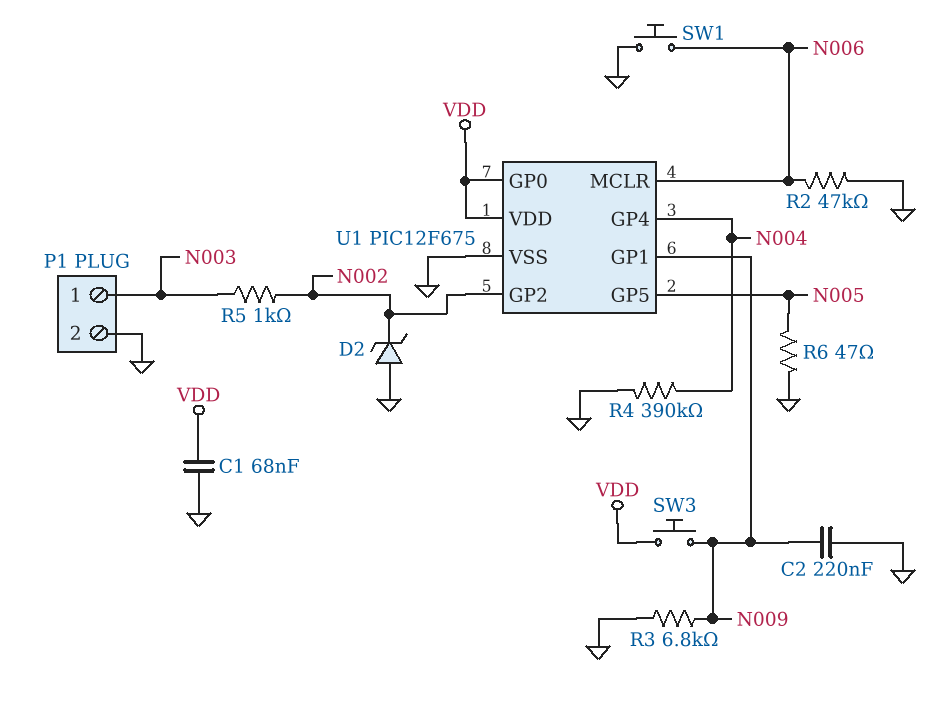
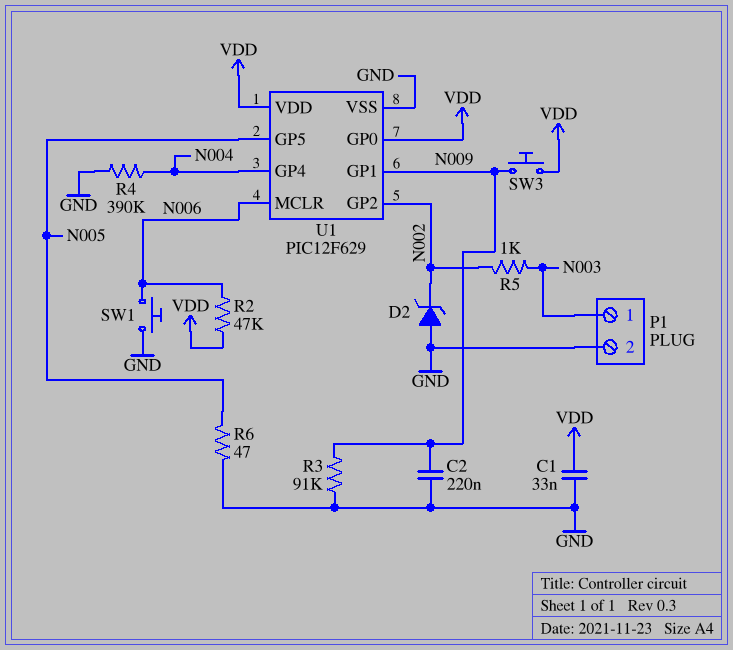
C1: 68nF (GND, VDD) -> 33nF (GND, VDD)
R2: 47k (GND, N006) -> 47k (N006, VDD)
R3: 6.8k (GND, N009) -> 91k (GND, N009)
U1: PIC12F675 -> PIC12F629

